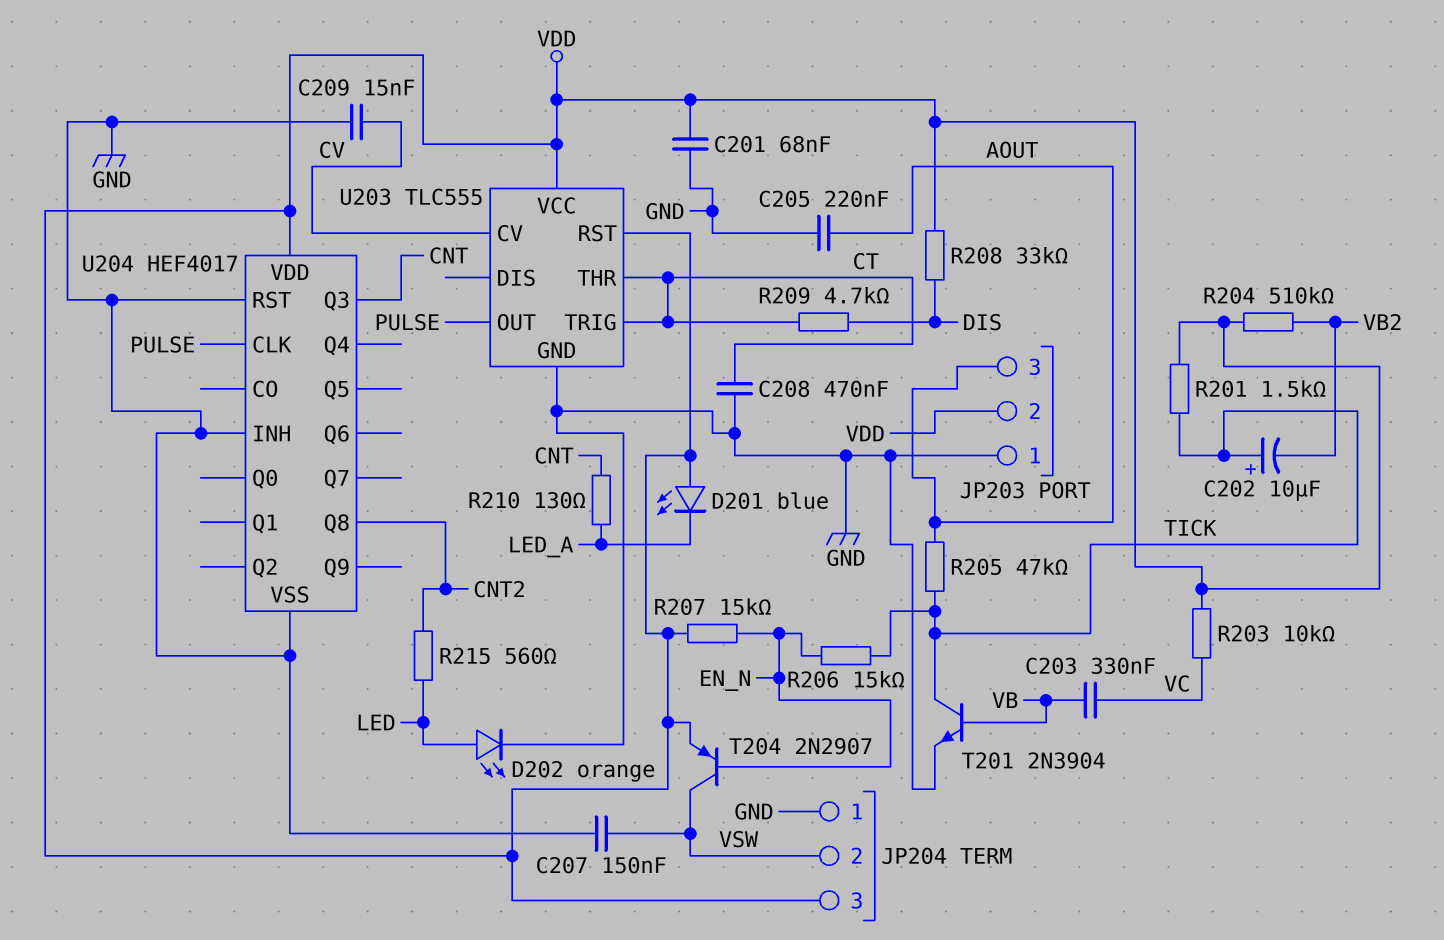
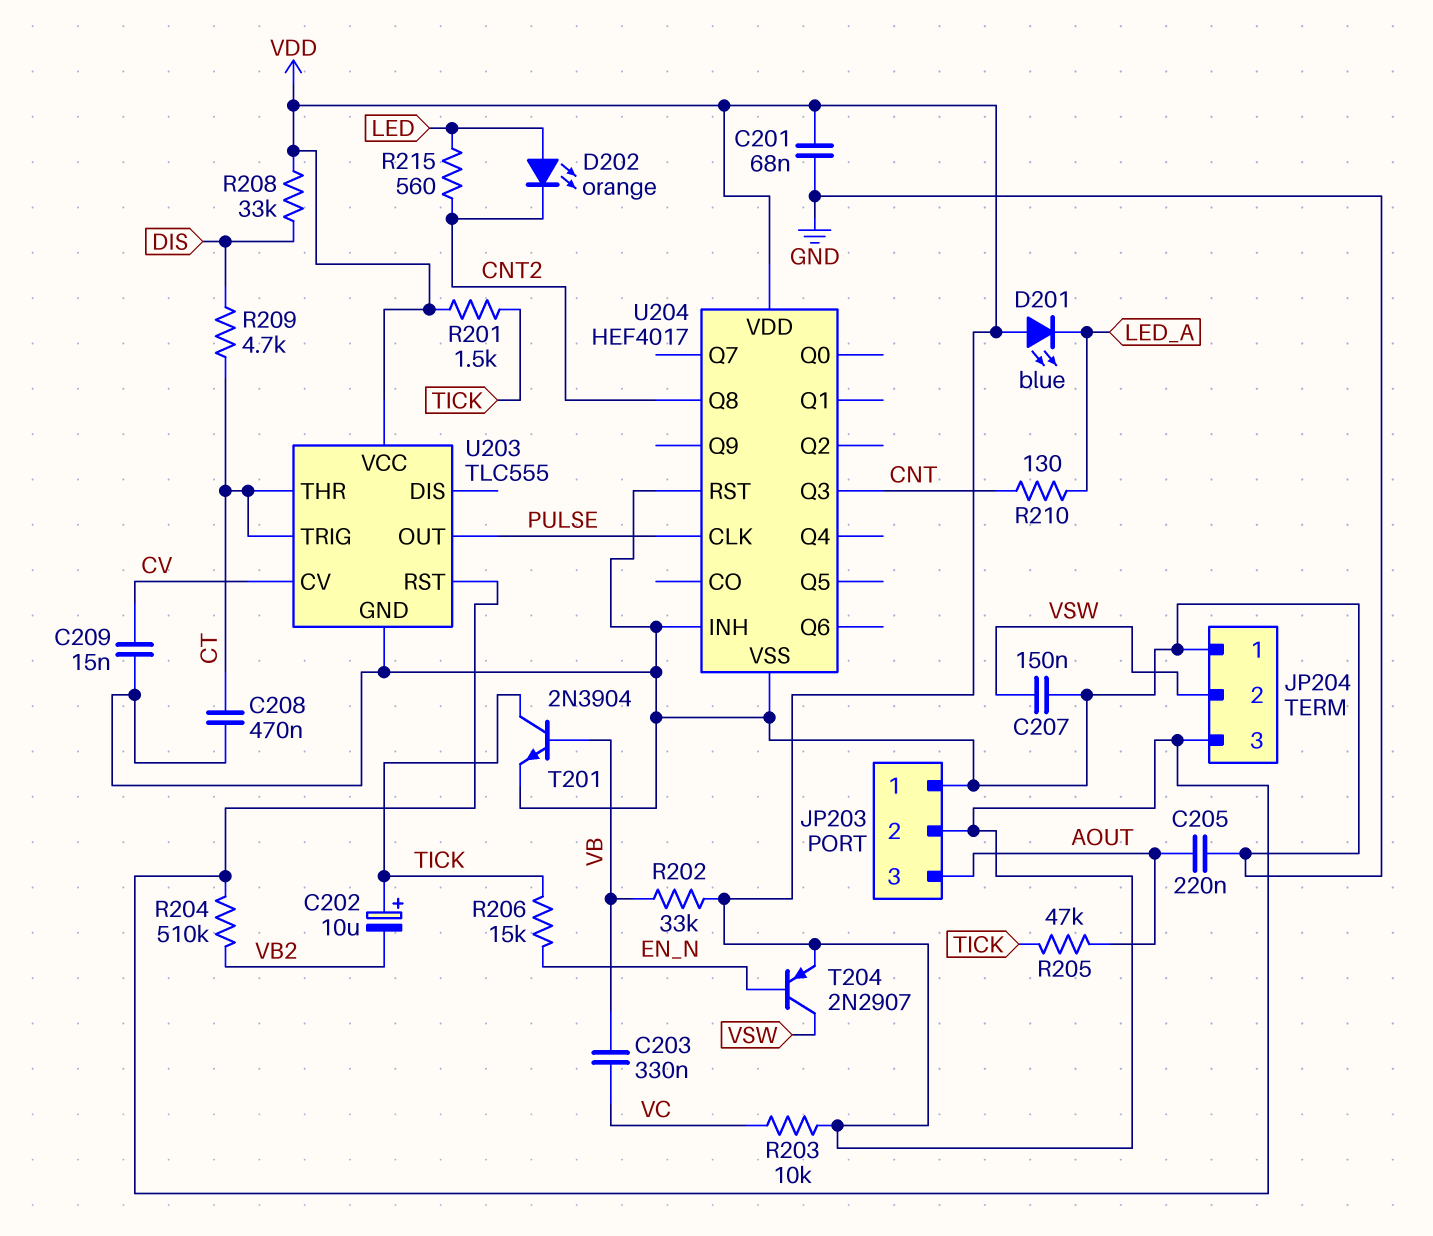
D202: LED orange (A LED, K GND) -> LED orange (A LED, K CNT2)
R202: none -> 33k (VB, VDD)
R207: 15k (EN_N, VDD) -> none

